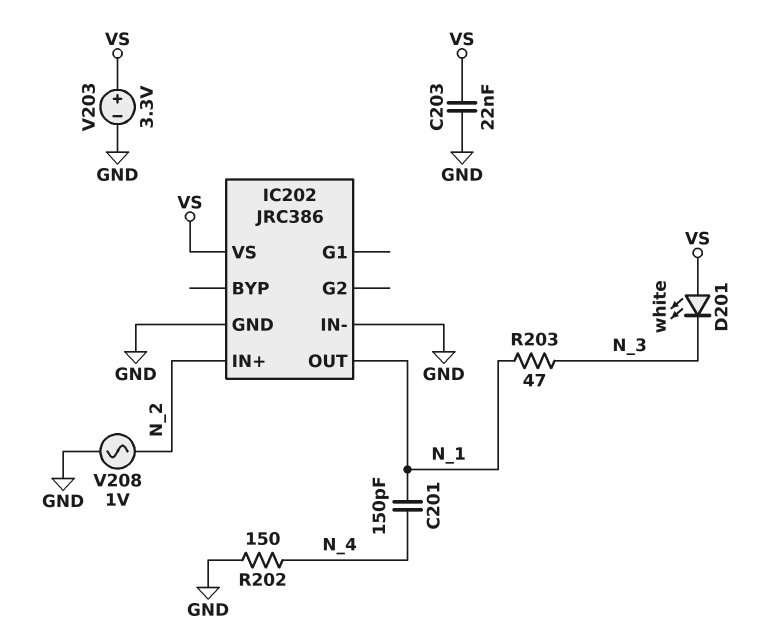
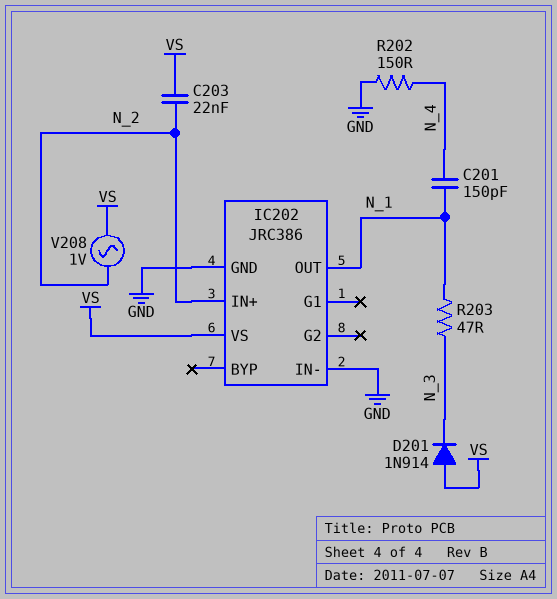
C203: 22nF (GND, VS) -> 22nF (N_2, VS)
D201: LED white (A VS, K N_3) -> diode 1N914 (A VS, K N_3)
V203: 3.3V (plus VS, minus GND) -> none
V208: AC 1V (GND, N_2) -> AC 1V (N_2, VS)

